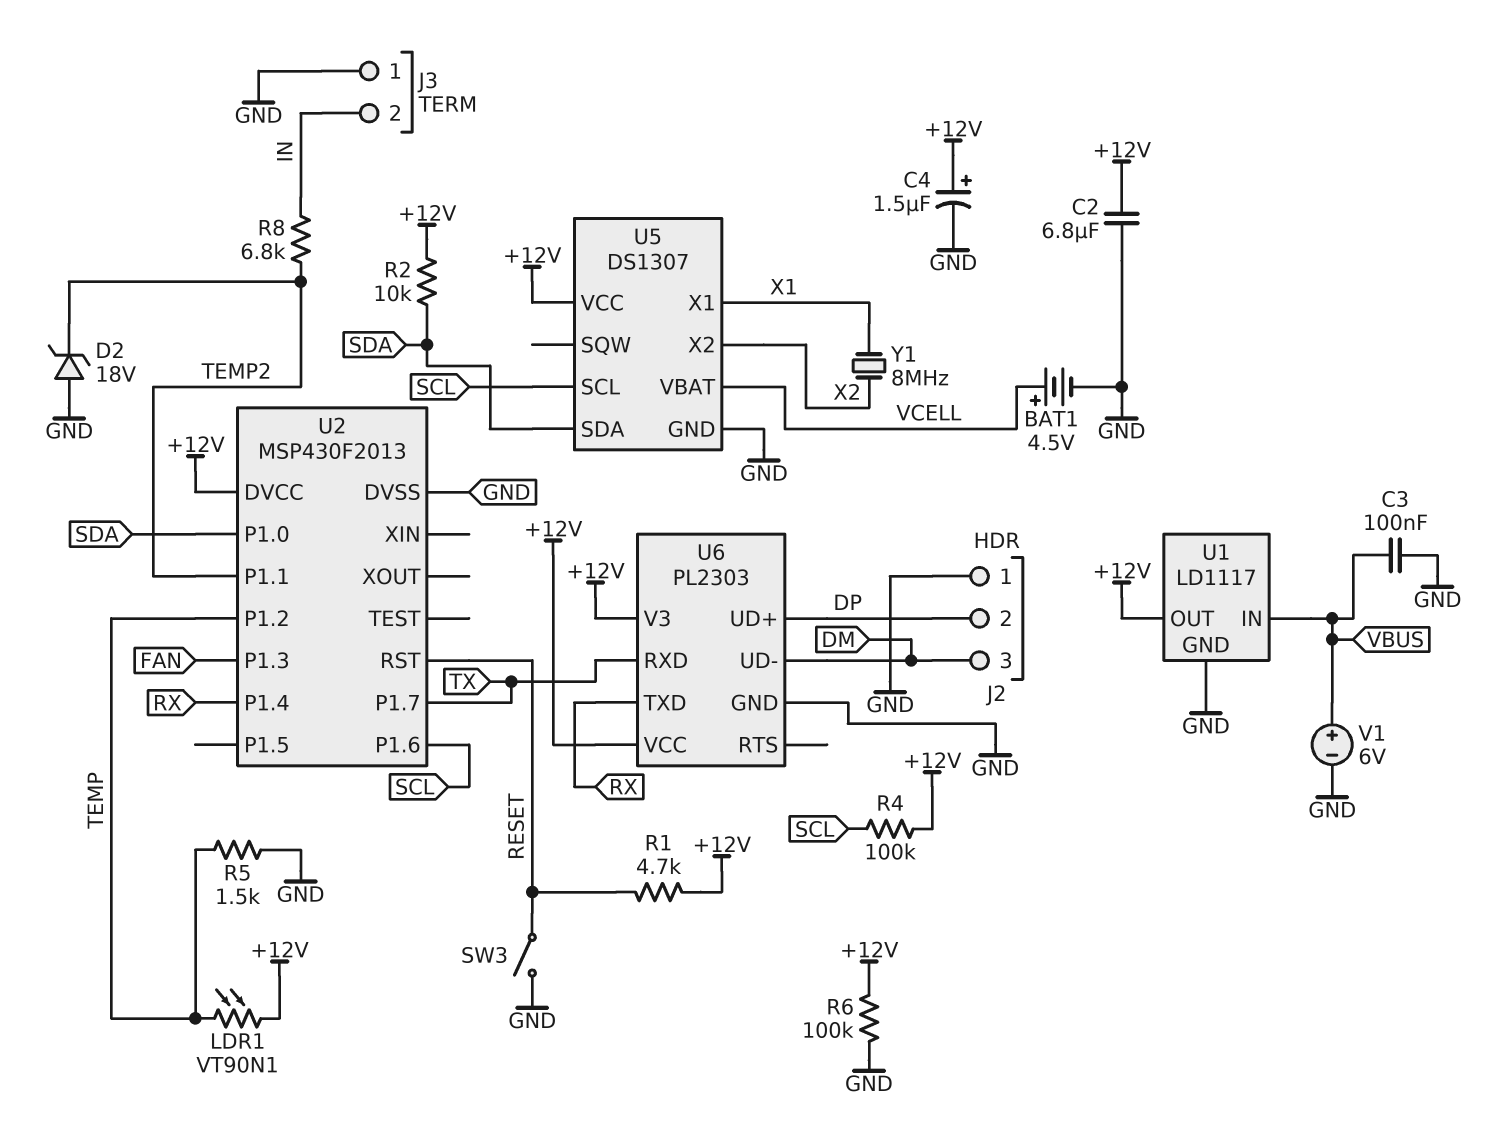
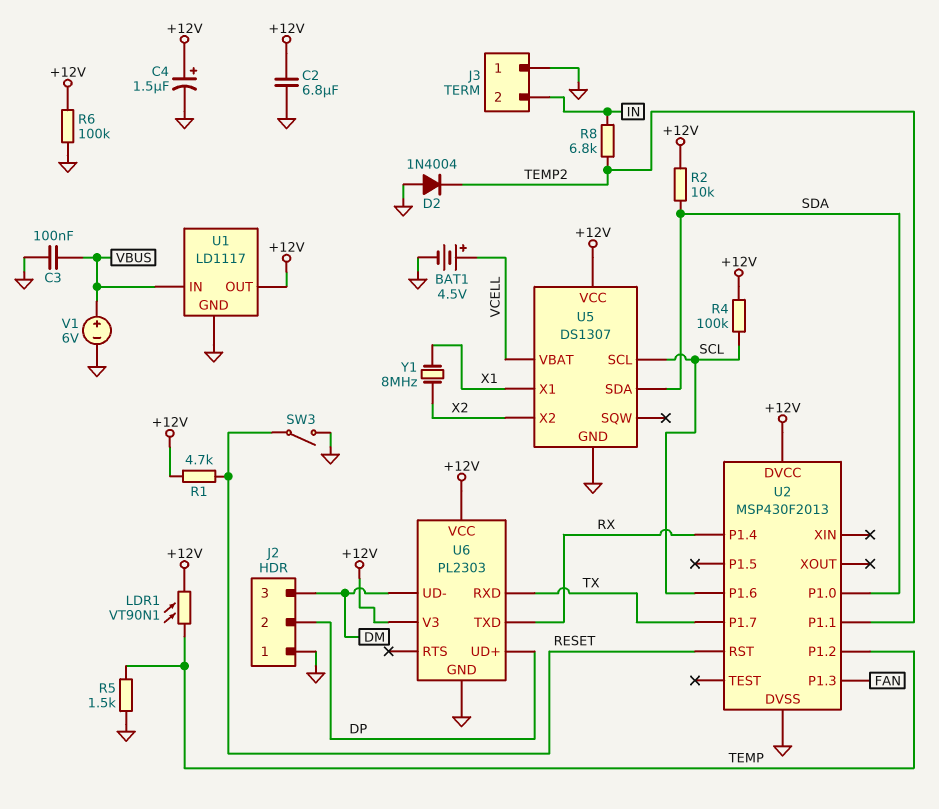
D2: zener 18V (A GND, K TEMP2) -> diode 1N4004 (A GND, K TEMP2)

